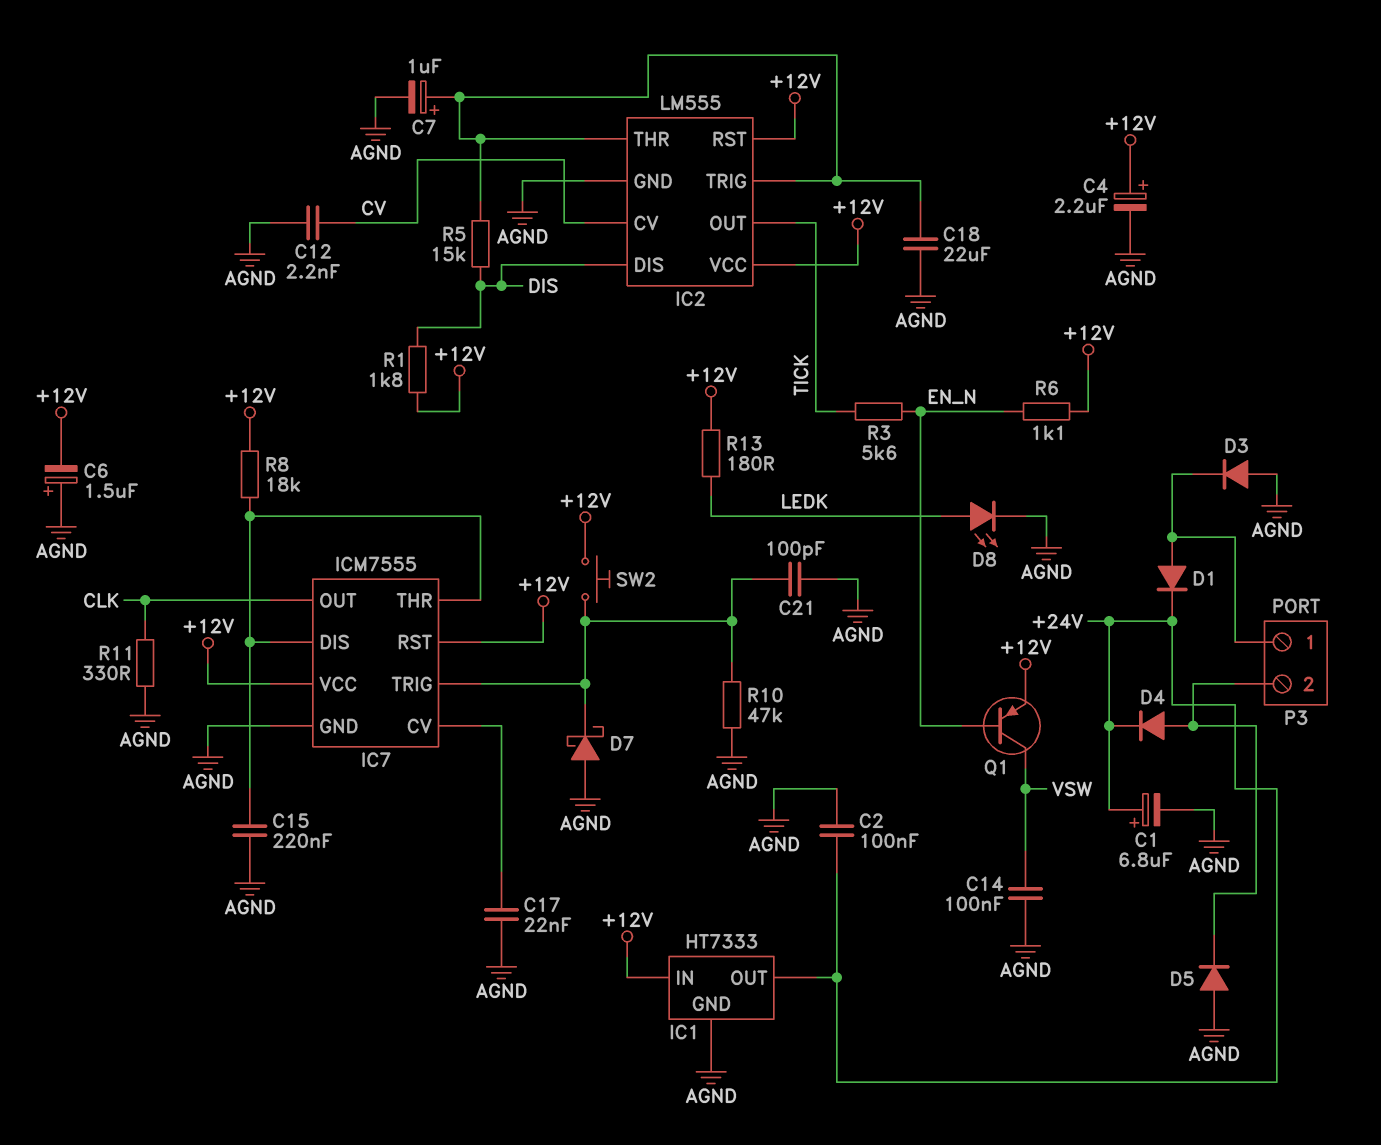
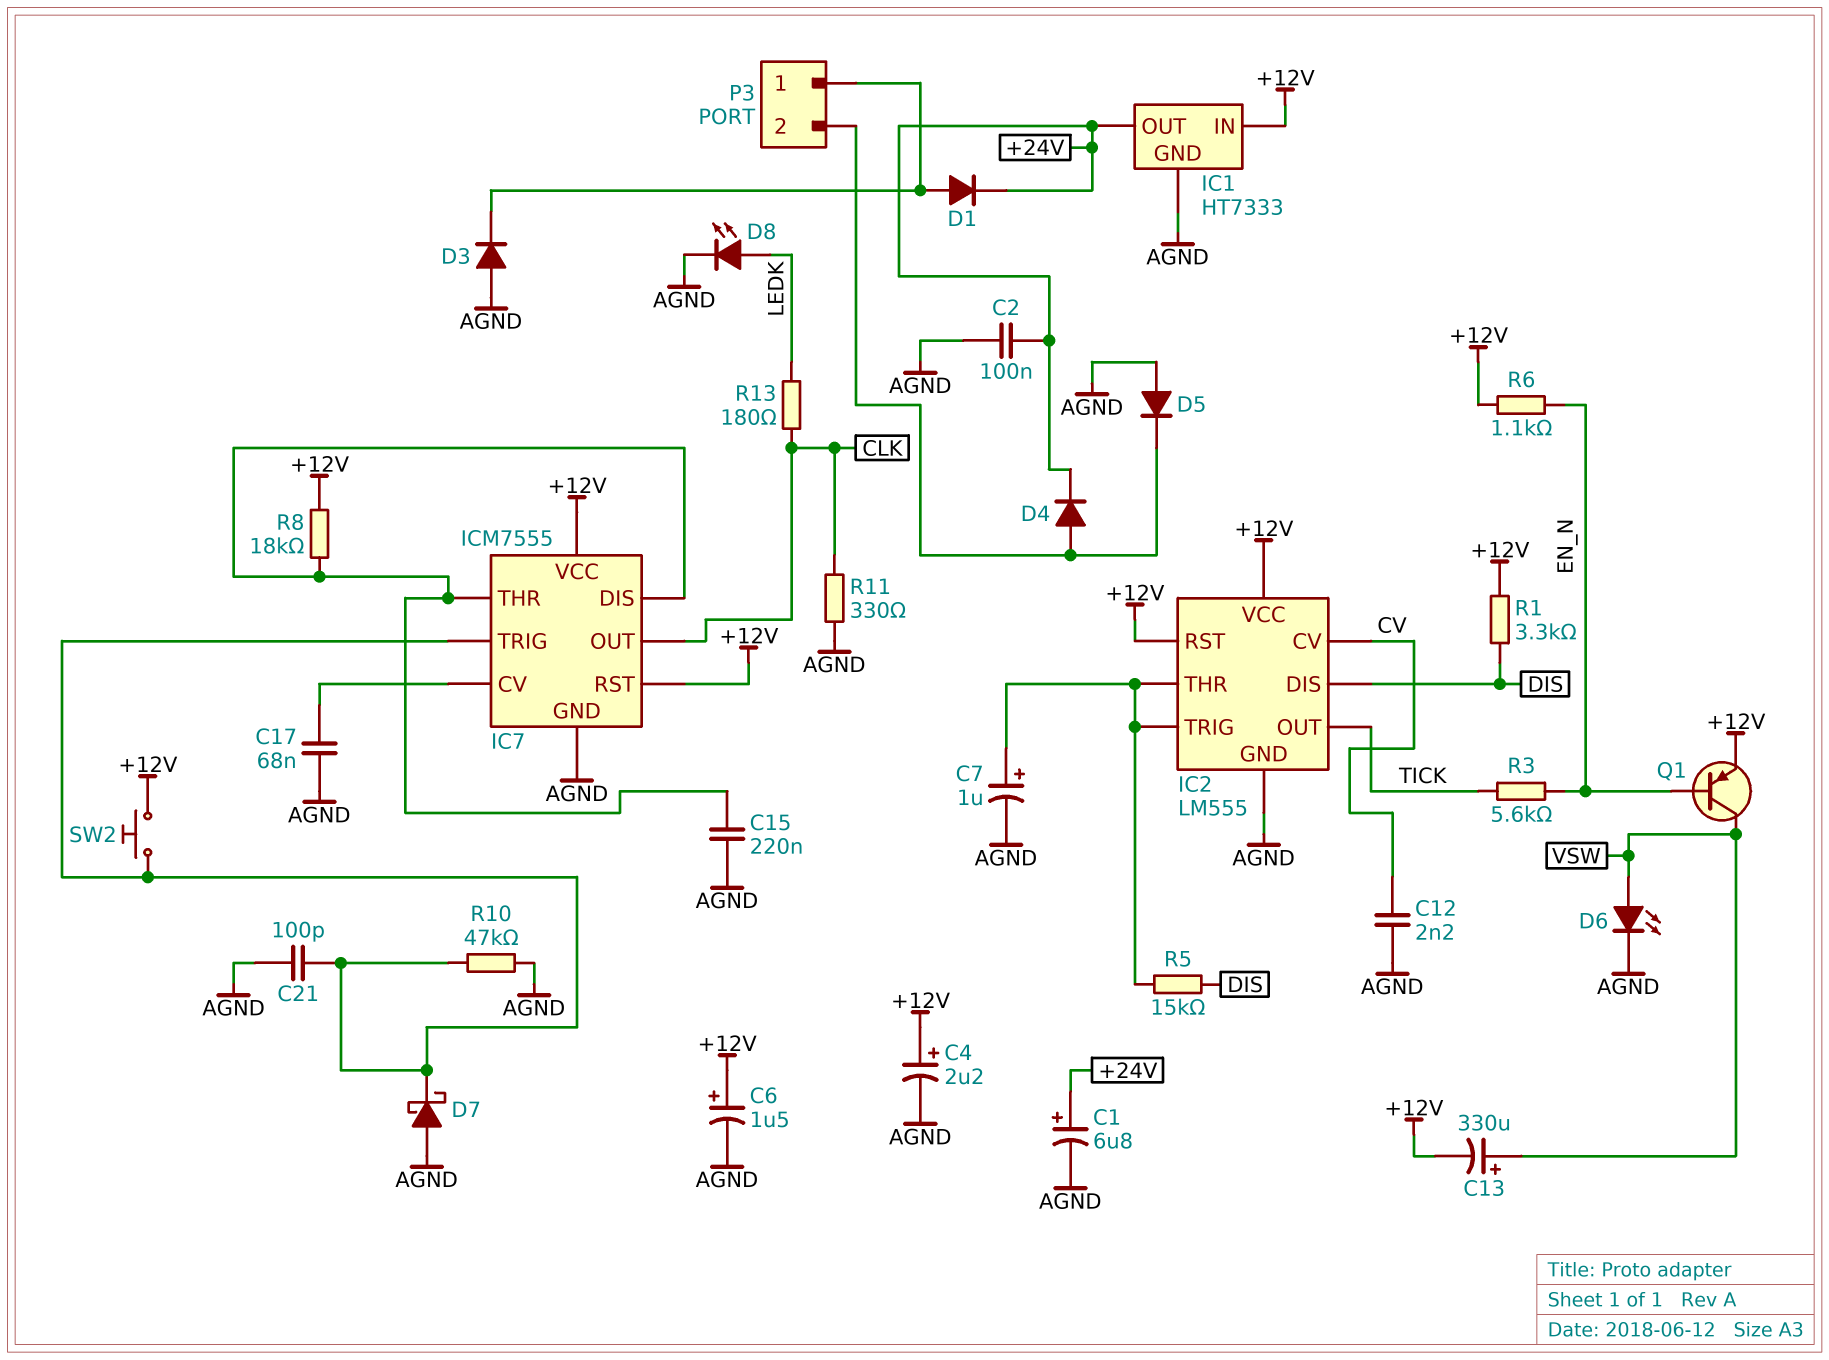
C6: 1.5uF (plus AGND, minus +12V) -> 1.5uF (plus +12V, minus AGND)
C13: none -> 330uF (plus VSW, minus +12V)
C14: 100nF (AGND, VSW) -> none
C17: 22nF (AGND, IC7/CV) -> 68nF (AGND, IC7/CV)
C18: 22uF (AGND, IC2/THR) -> none
D6: none -> LED (A VSW, K AGND)
R1: 1.8k (+12V, DIS) -> 3.3k (+12V, DIS)
R13: 180 (+12V, LEDK) -> 180 (CLK, LEDK)

